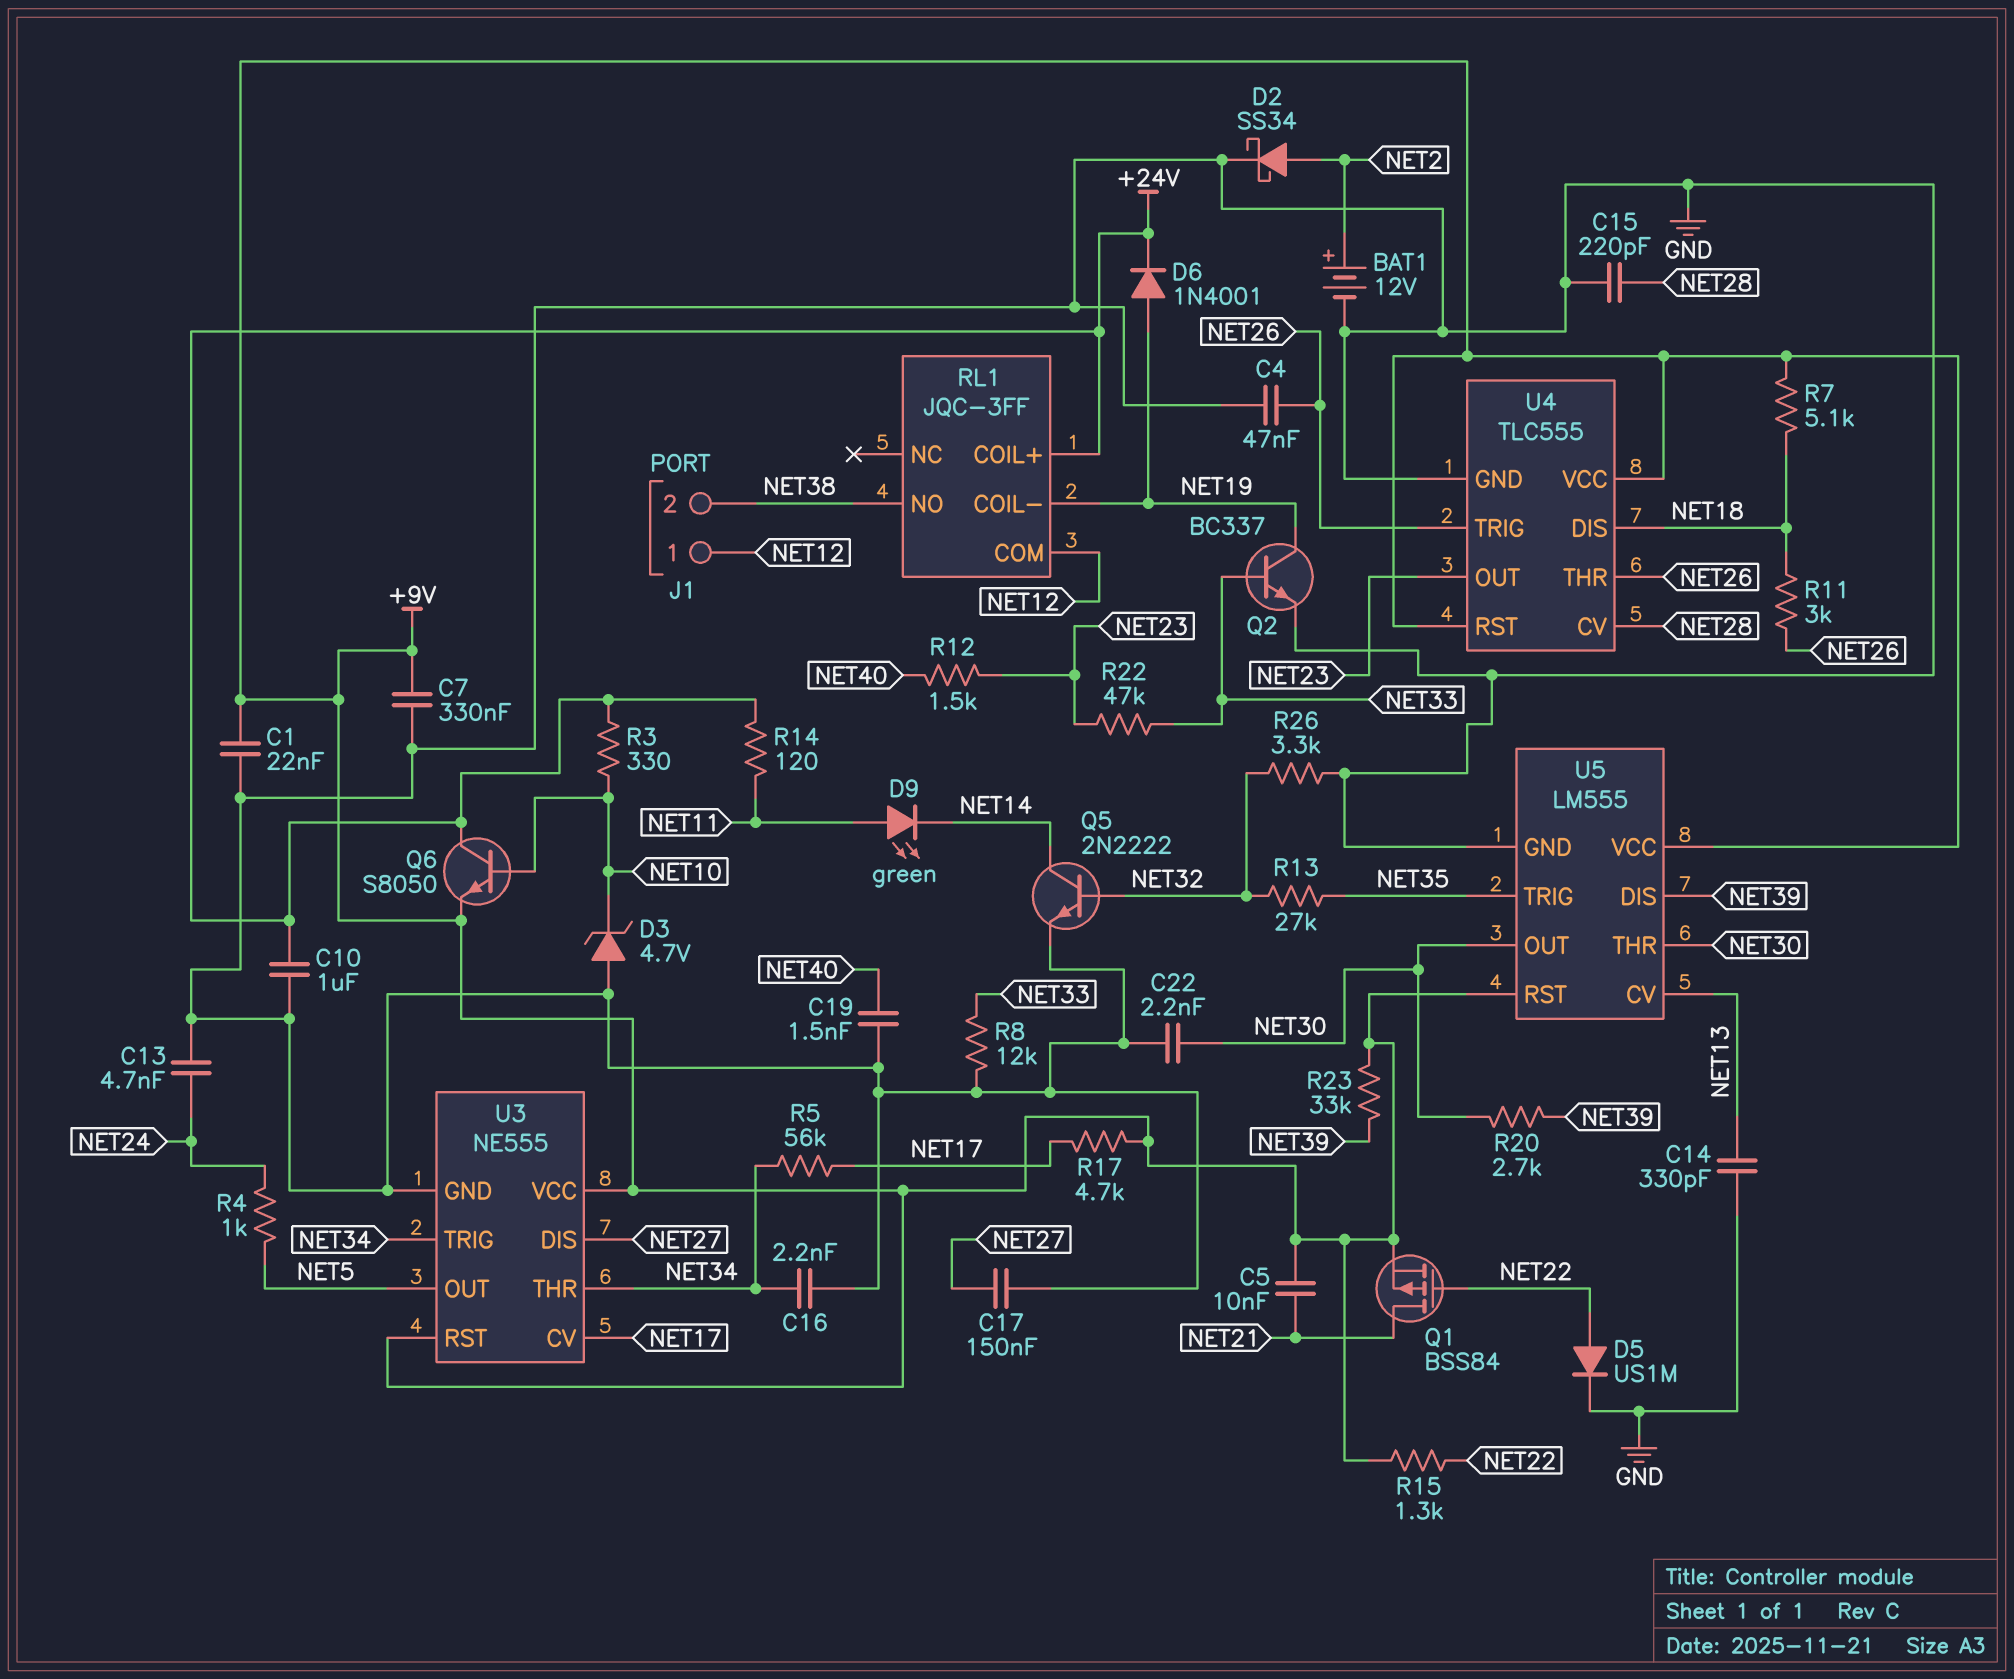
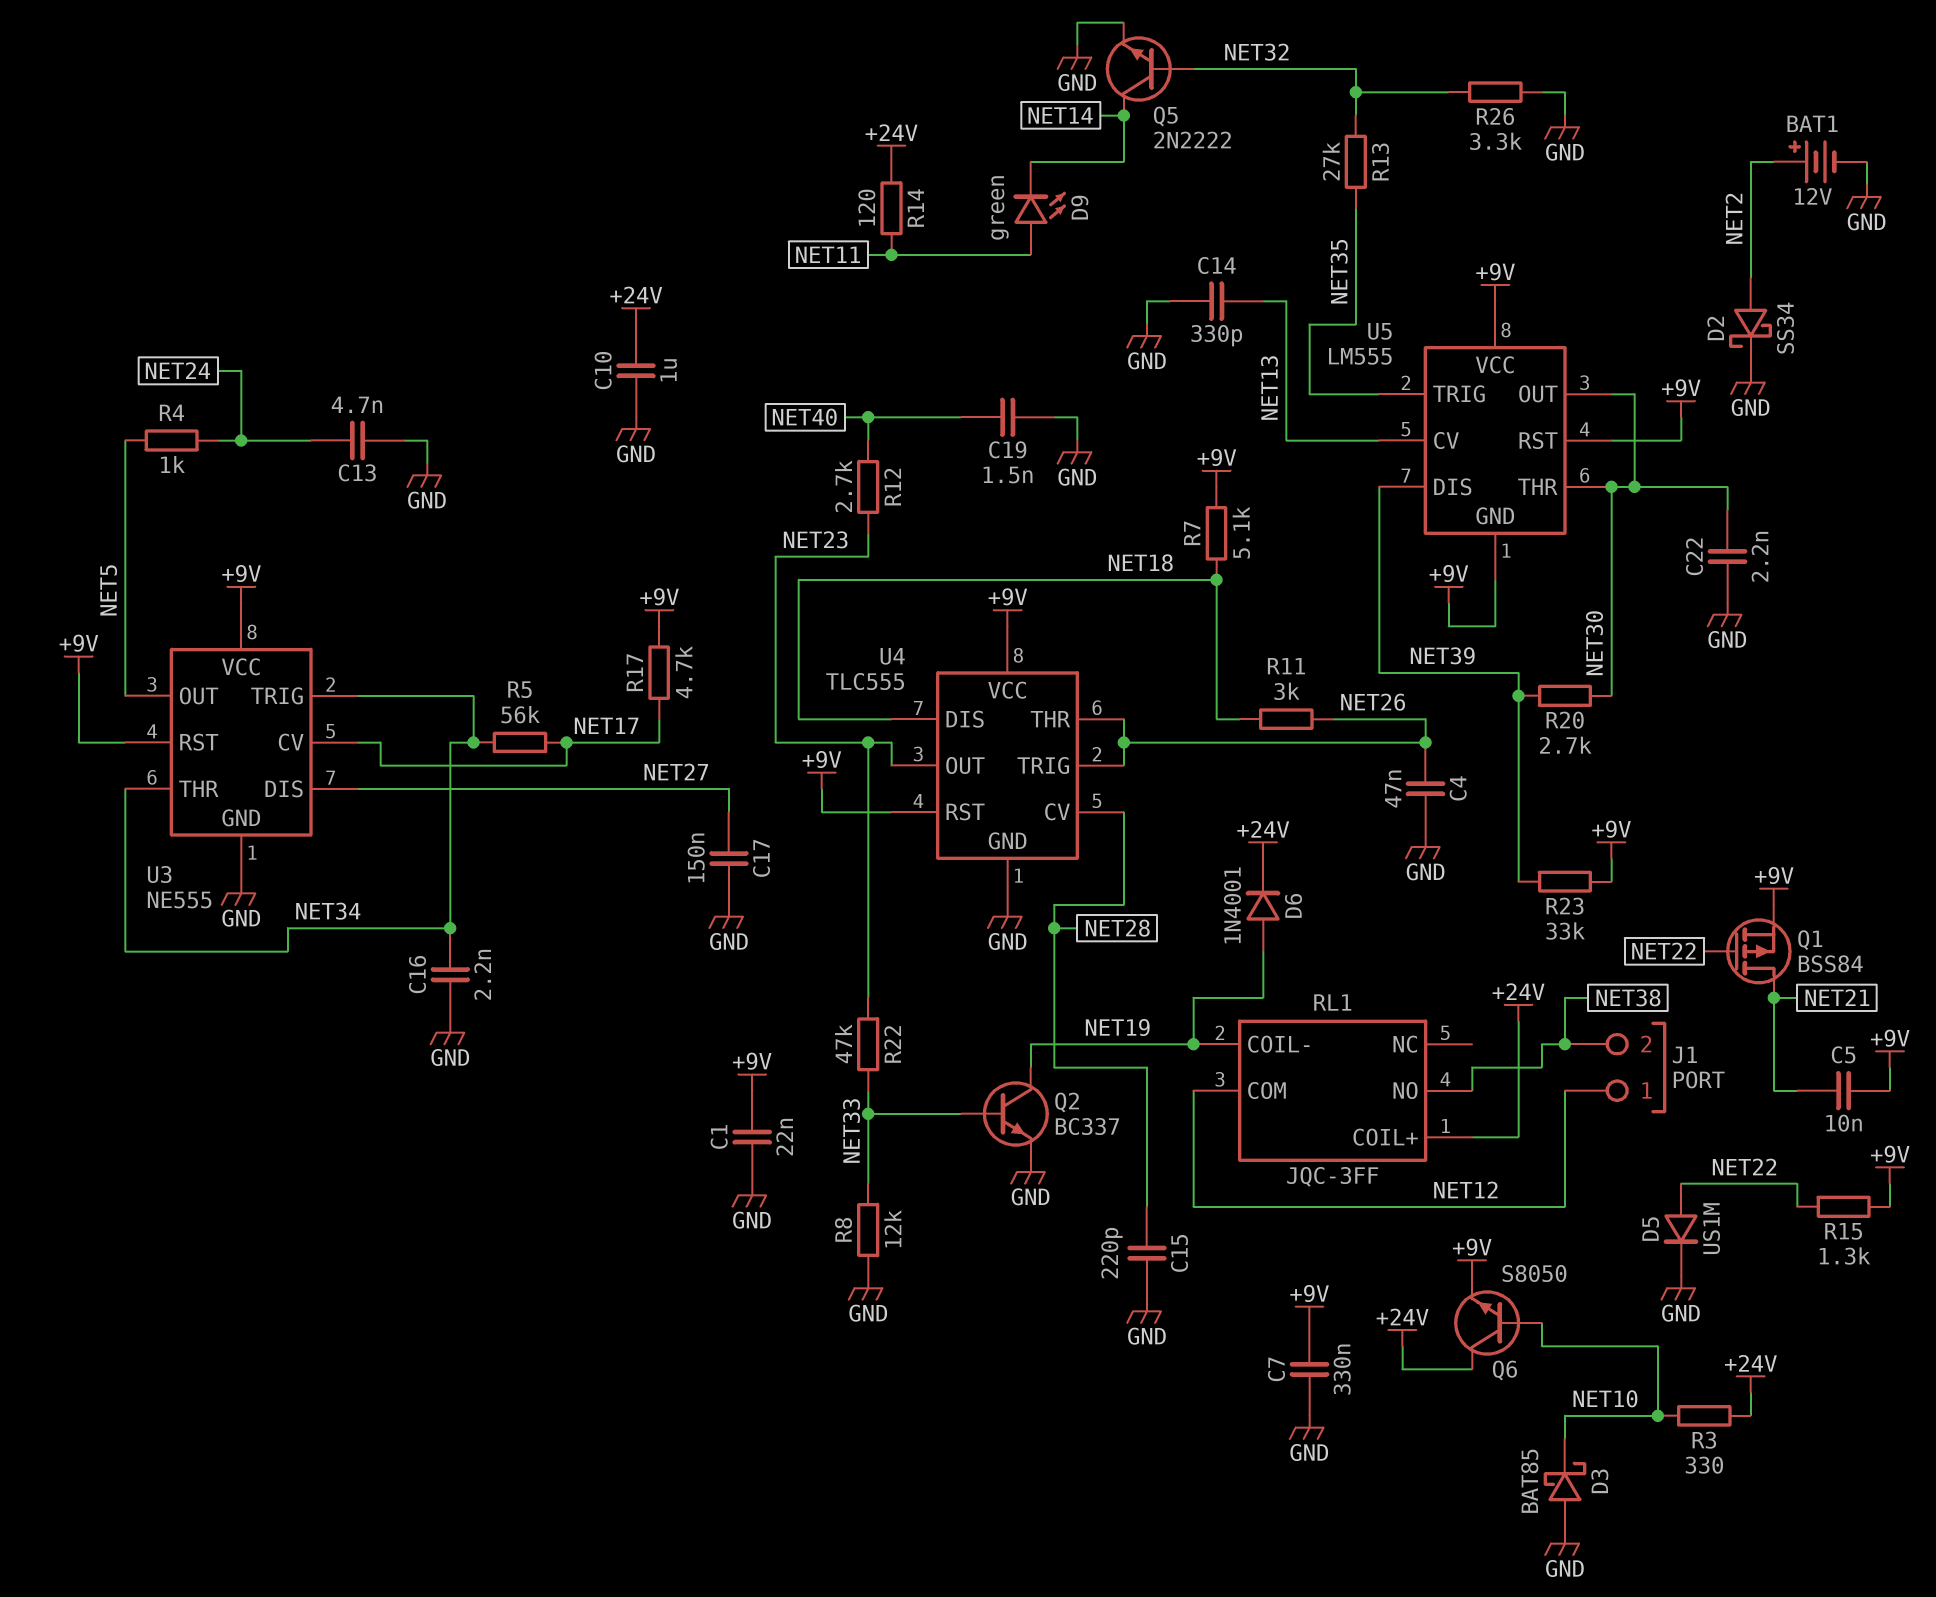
D3: zener 4.7V (A GND, K NET10) -> schottky BAT85 (A GND, K NET10)
R12: 1.5k (NET23, NET40) -> 2.7k (NET23, NET40)
U5 pin GND: GND -> +9V

